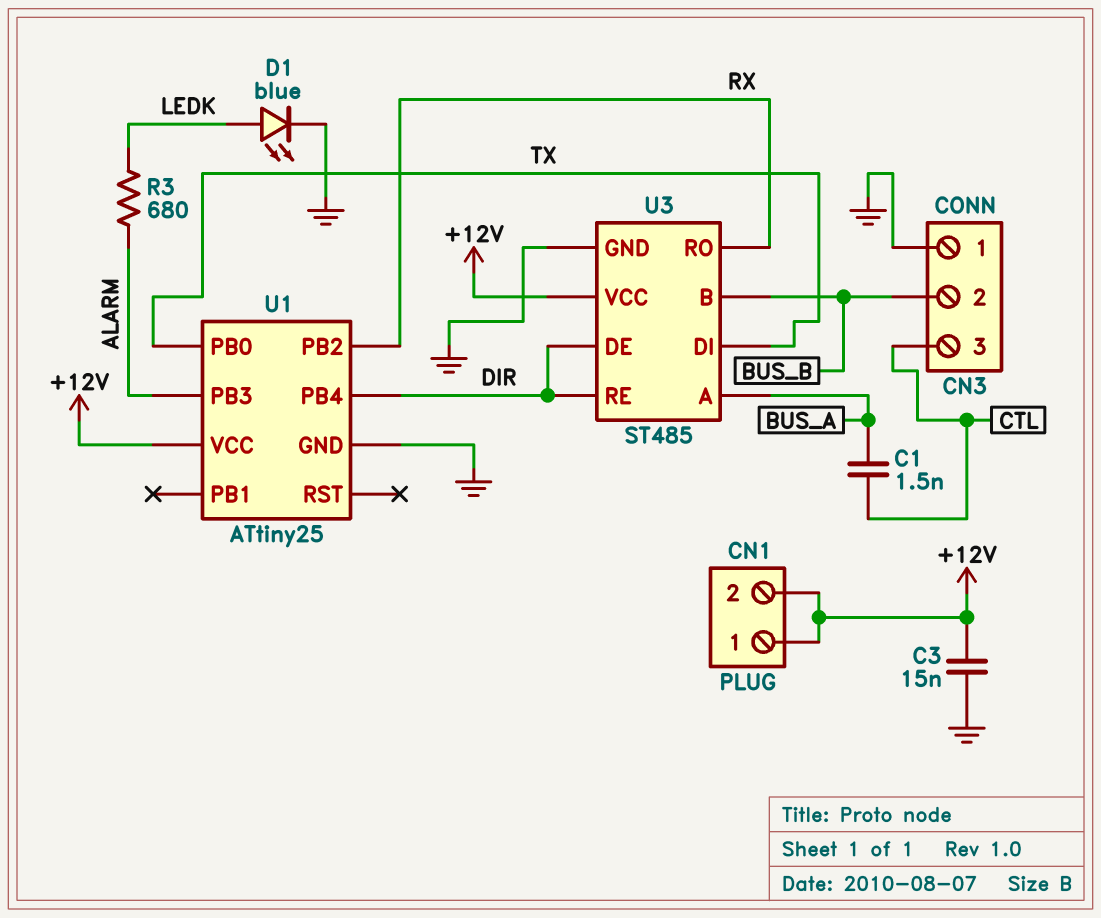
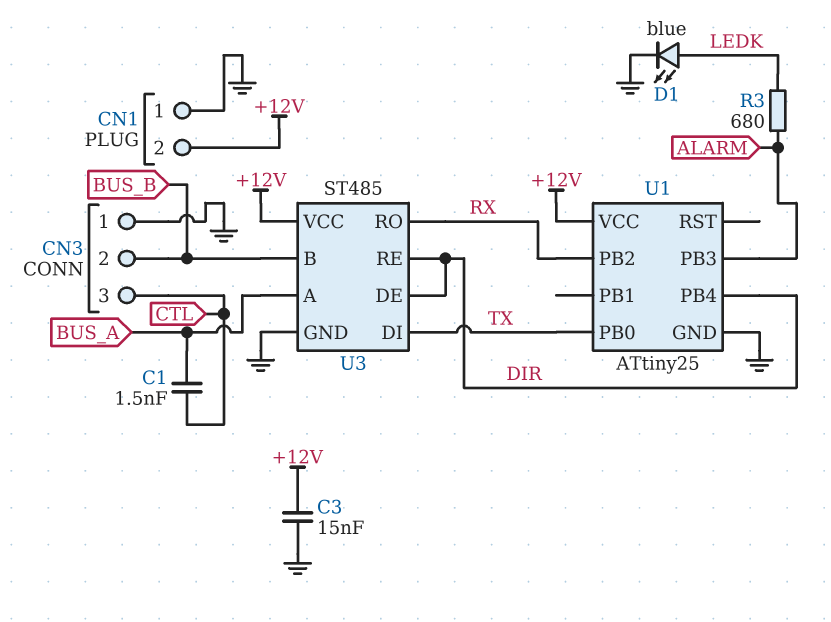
CN1 pin 1: +12V -> GND

